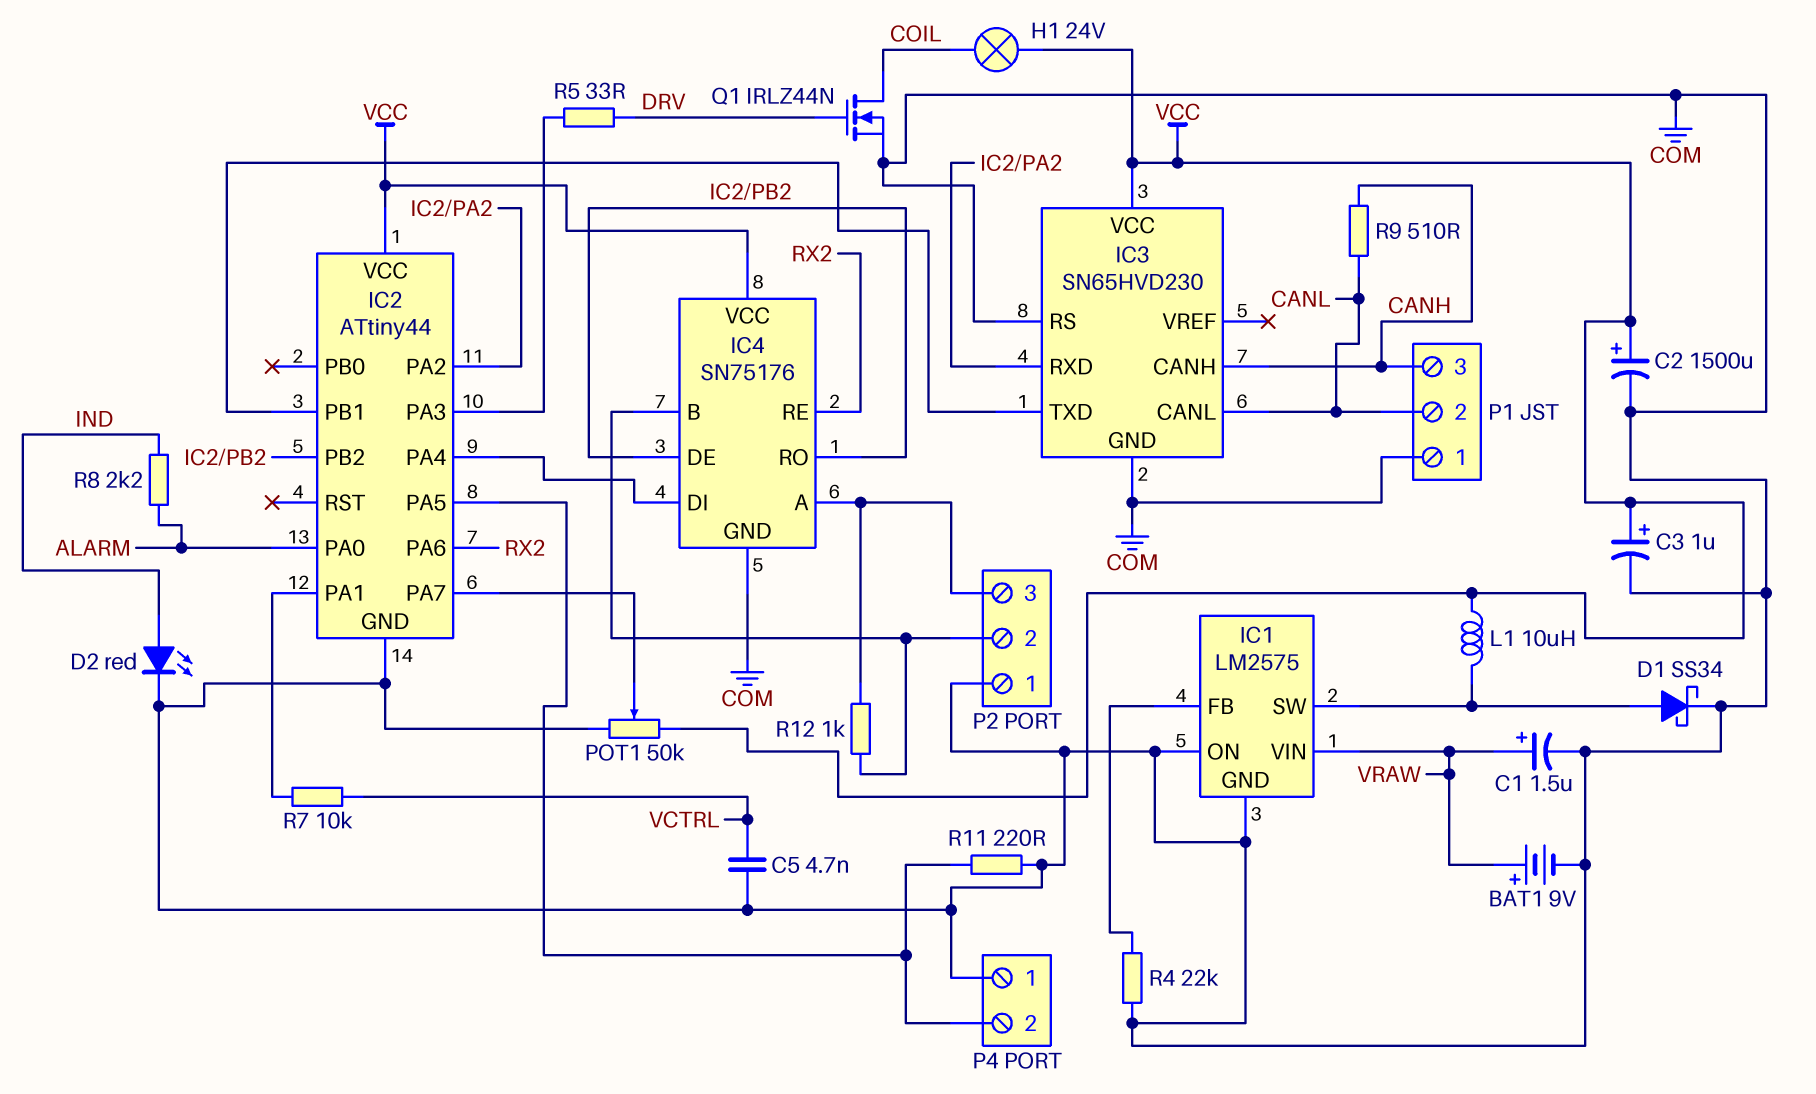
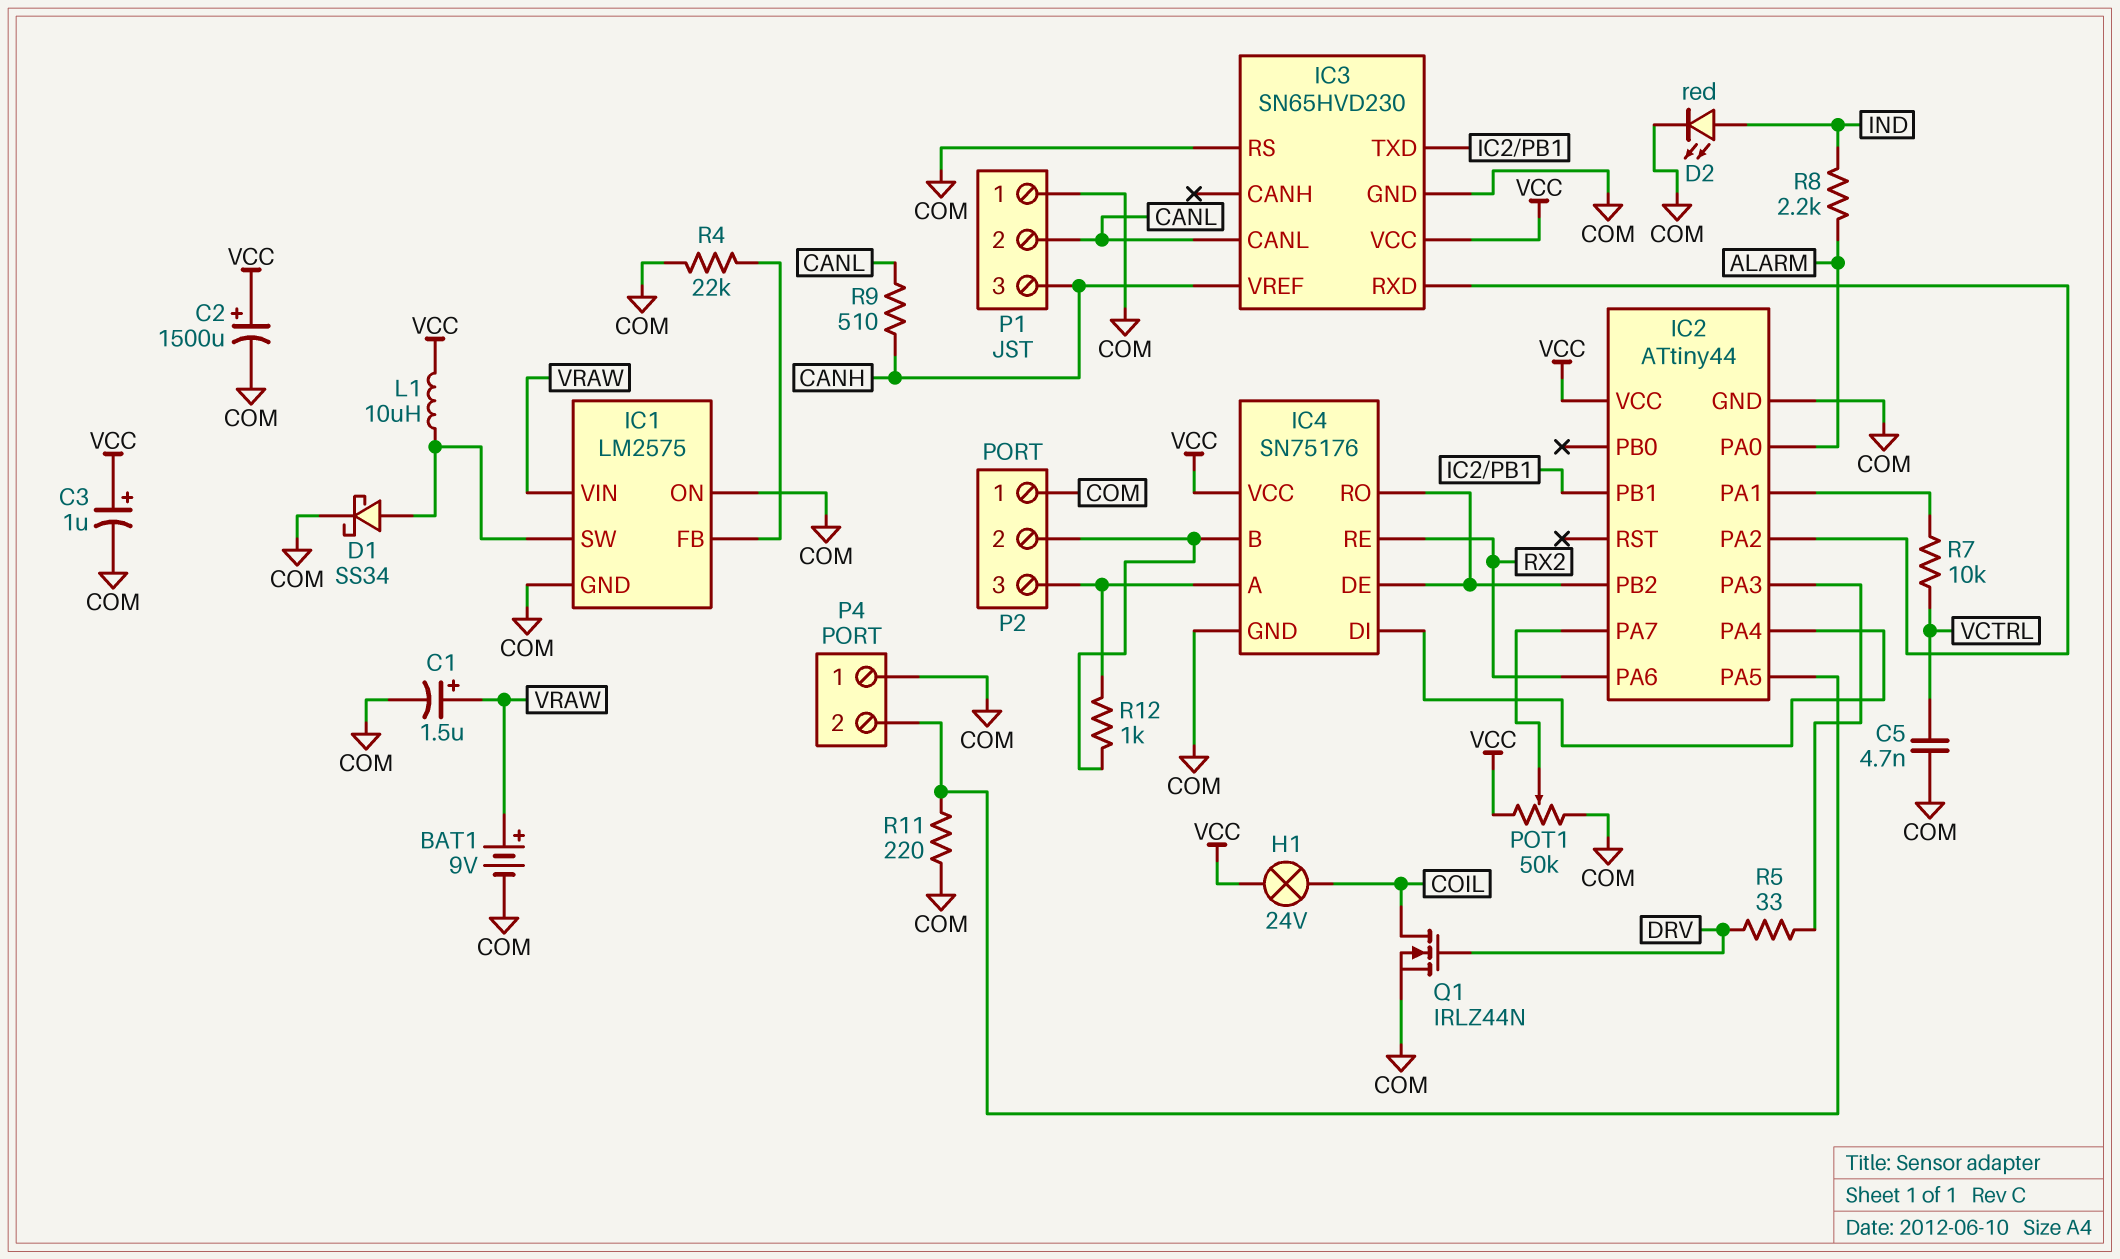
IC3 pin CANH: CANH -> none
IC3 pin VREF: none -> CANH

